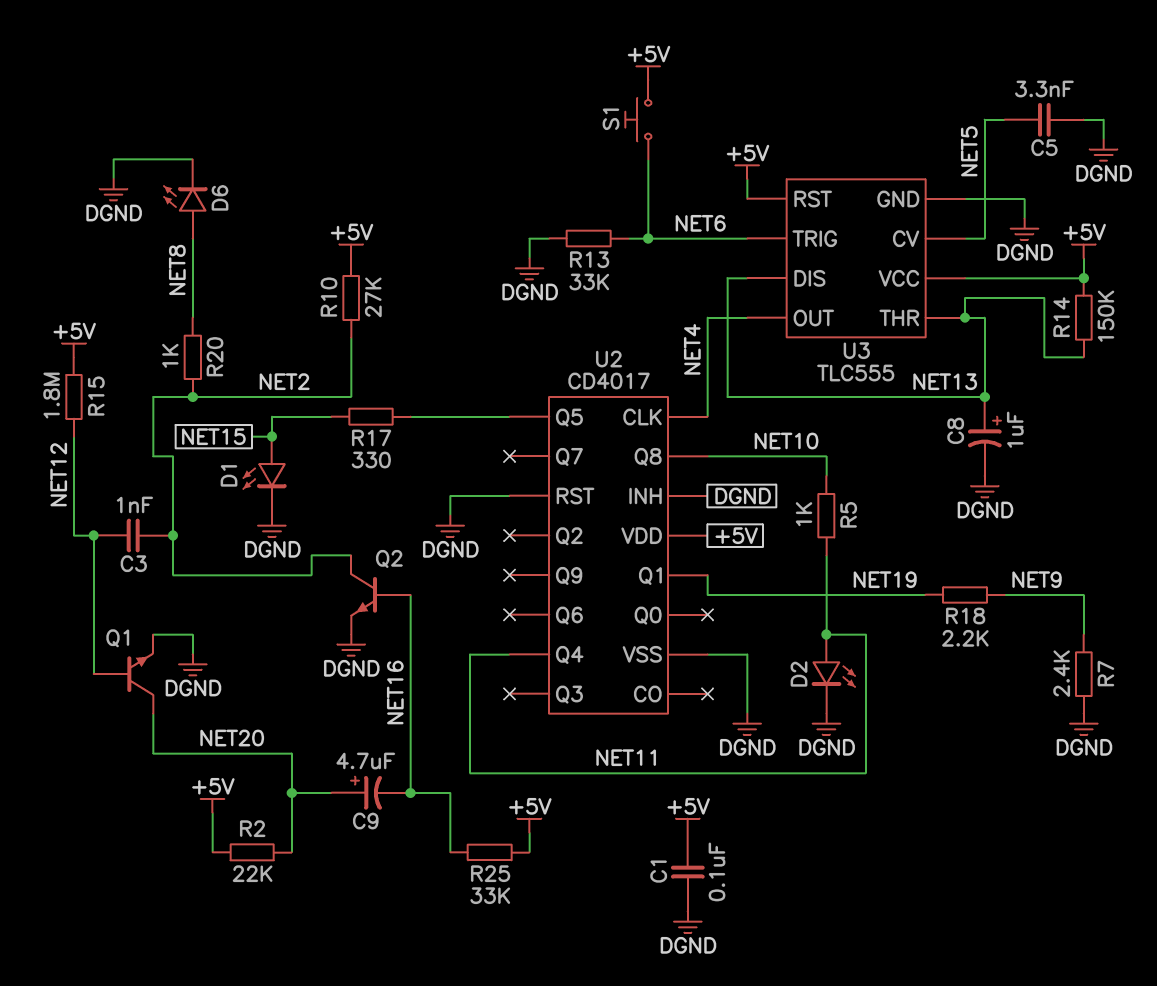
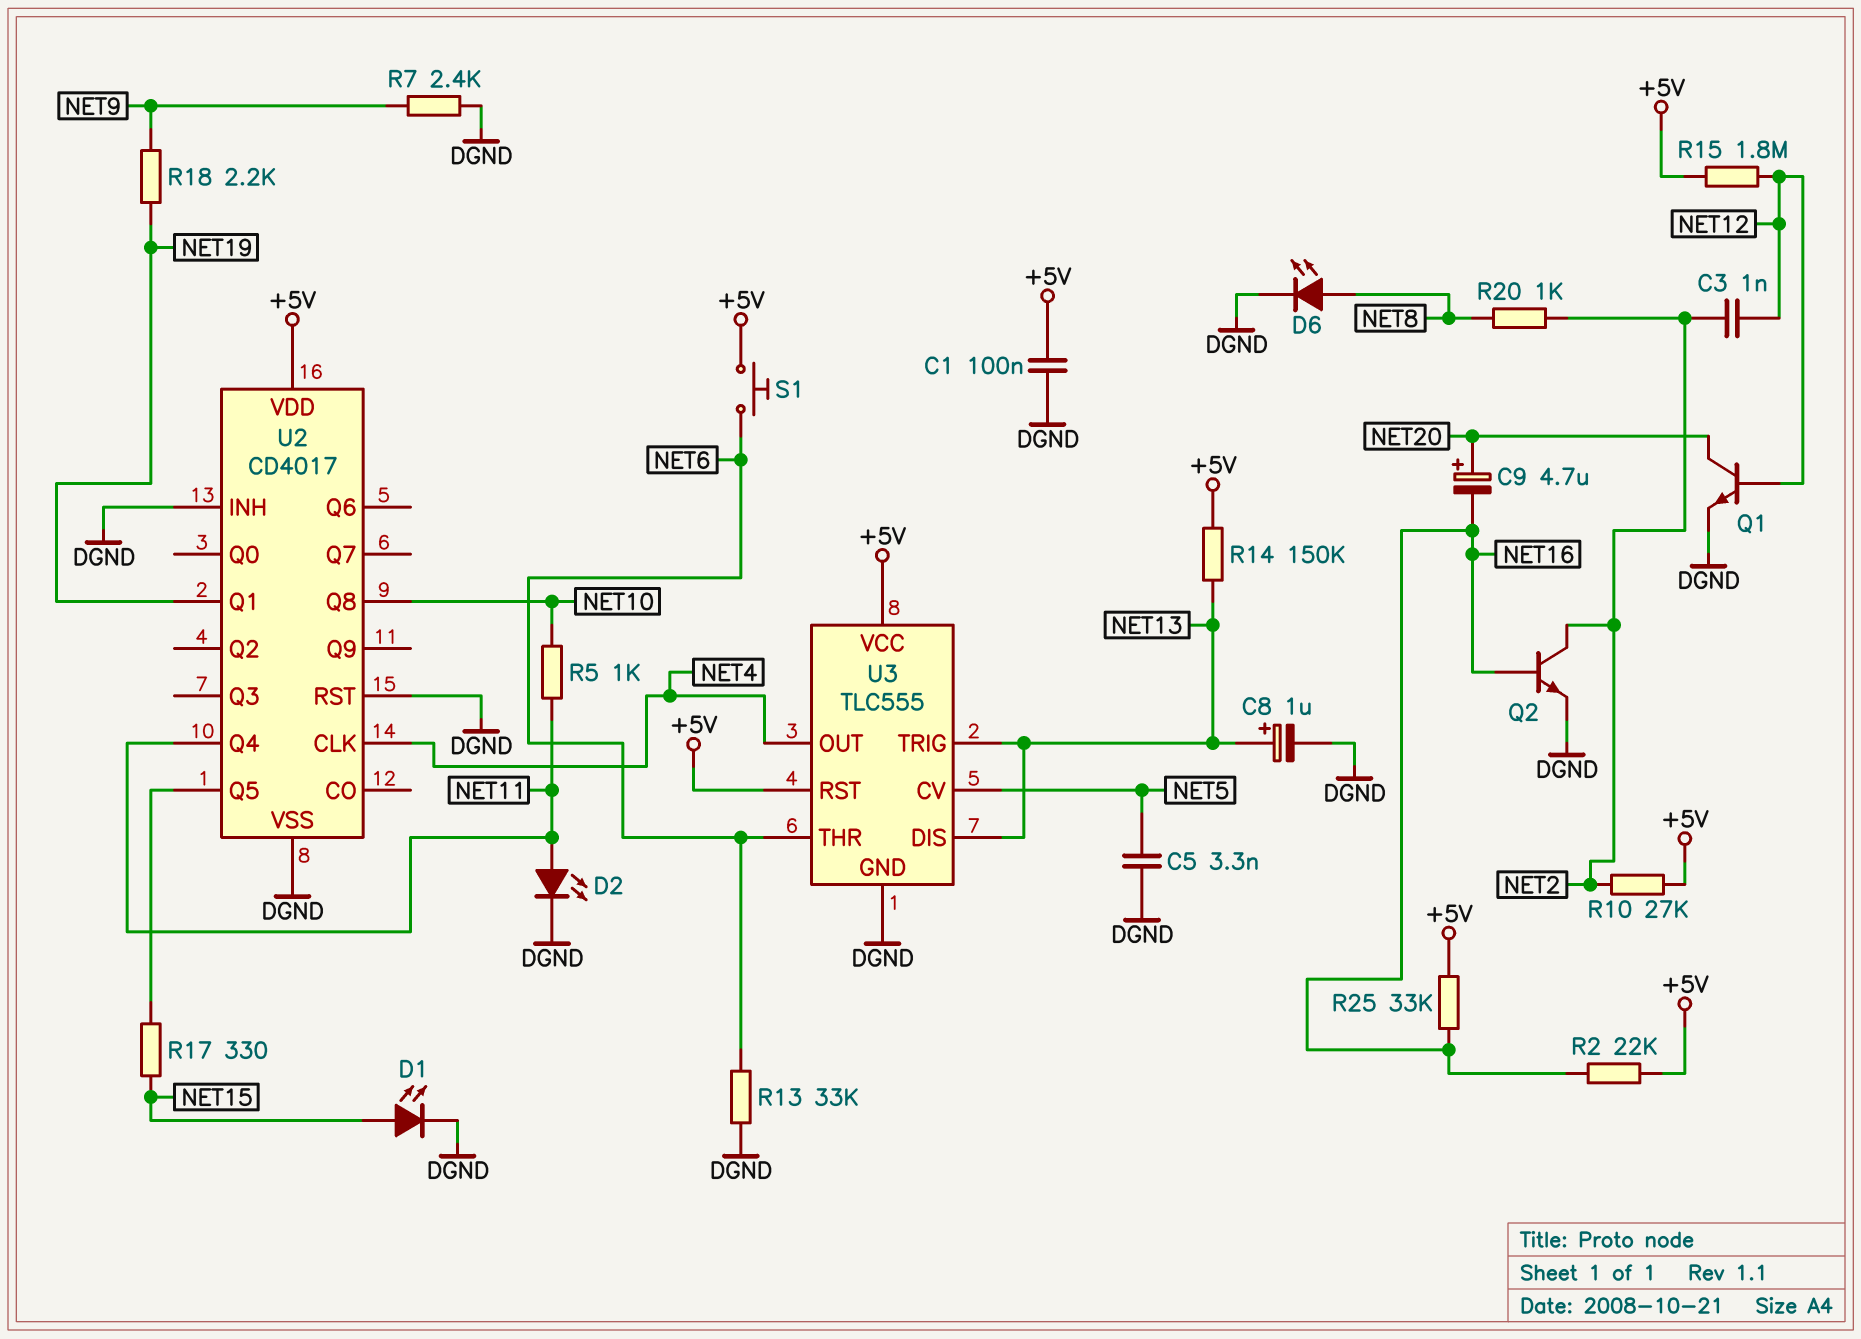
R2: 22k (+5V, NET20) -> 22k (+5V, NET16)
U3 pin THR: NET13 -> NET6
U3 pin TRIG: NET6 -> NET13

